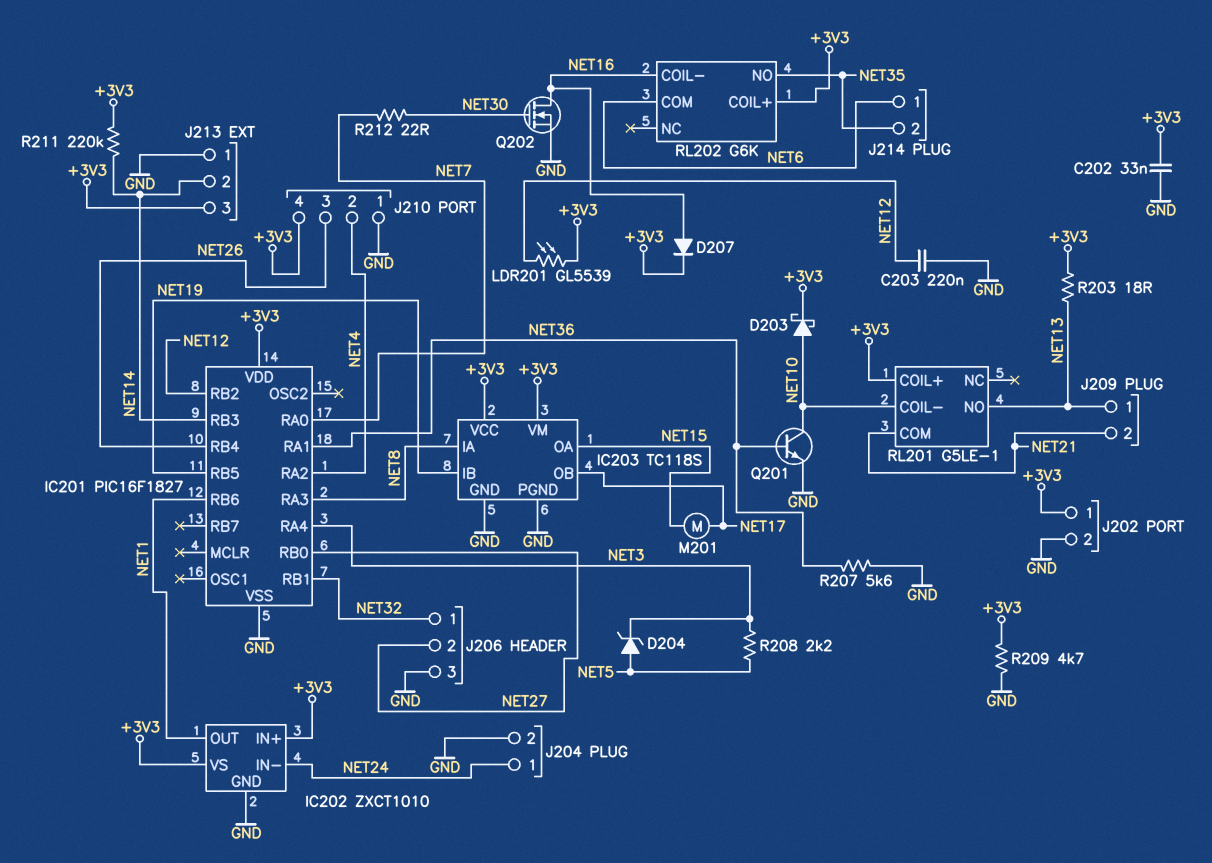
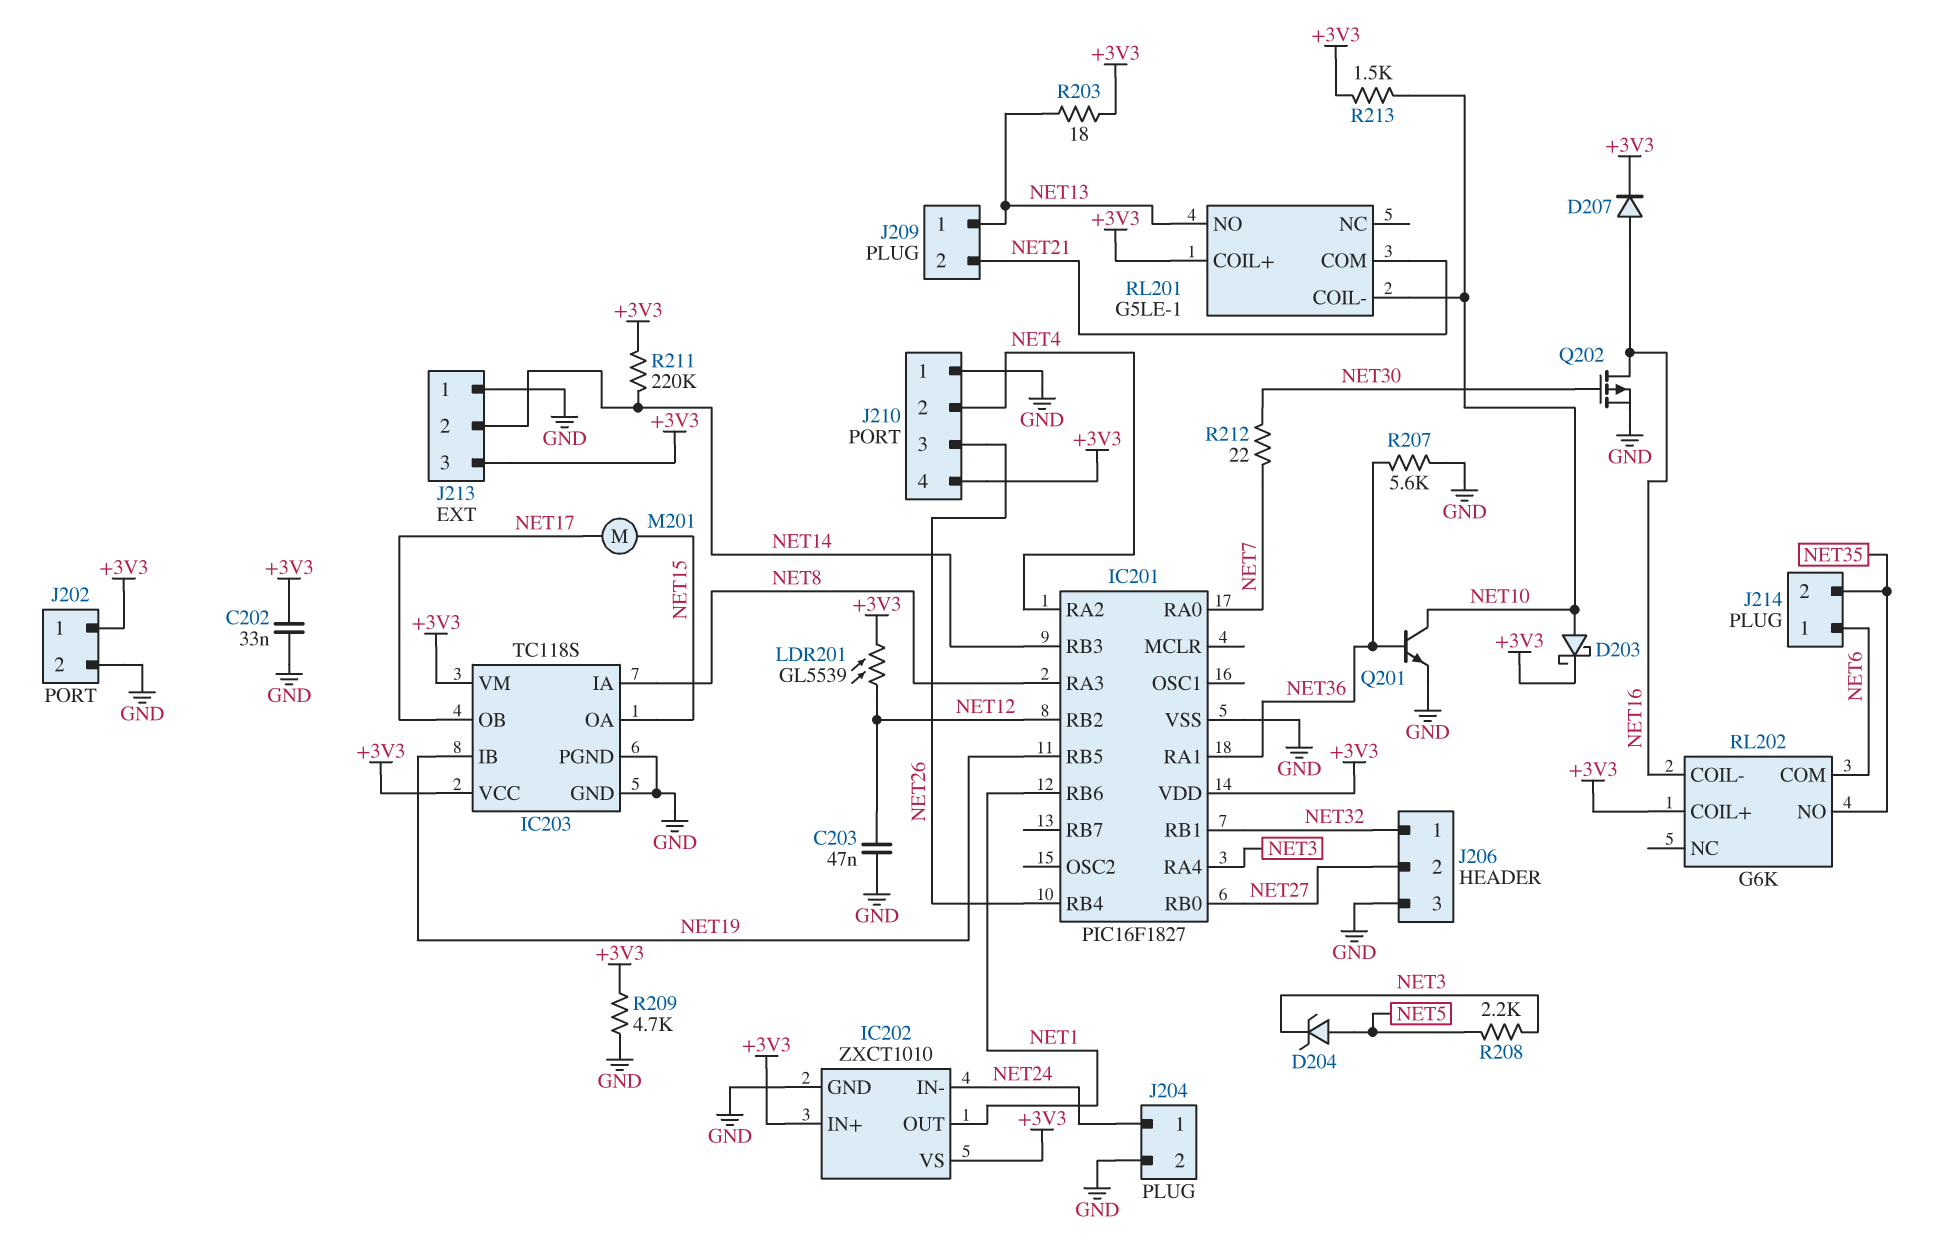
C203: 220nF (GND, NET12) -> 47nF (GND, NET12)
Q202: NMOS (G NET30, D NET16, S GND) -> PMOS (G NET30, D NET16, S GND)
R213: none -> 1.5k (+3V3, NET10)

